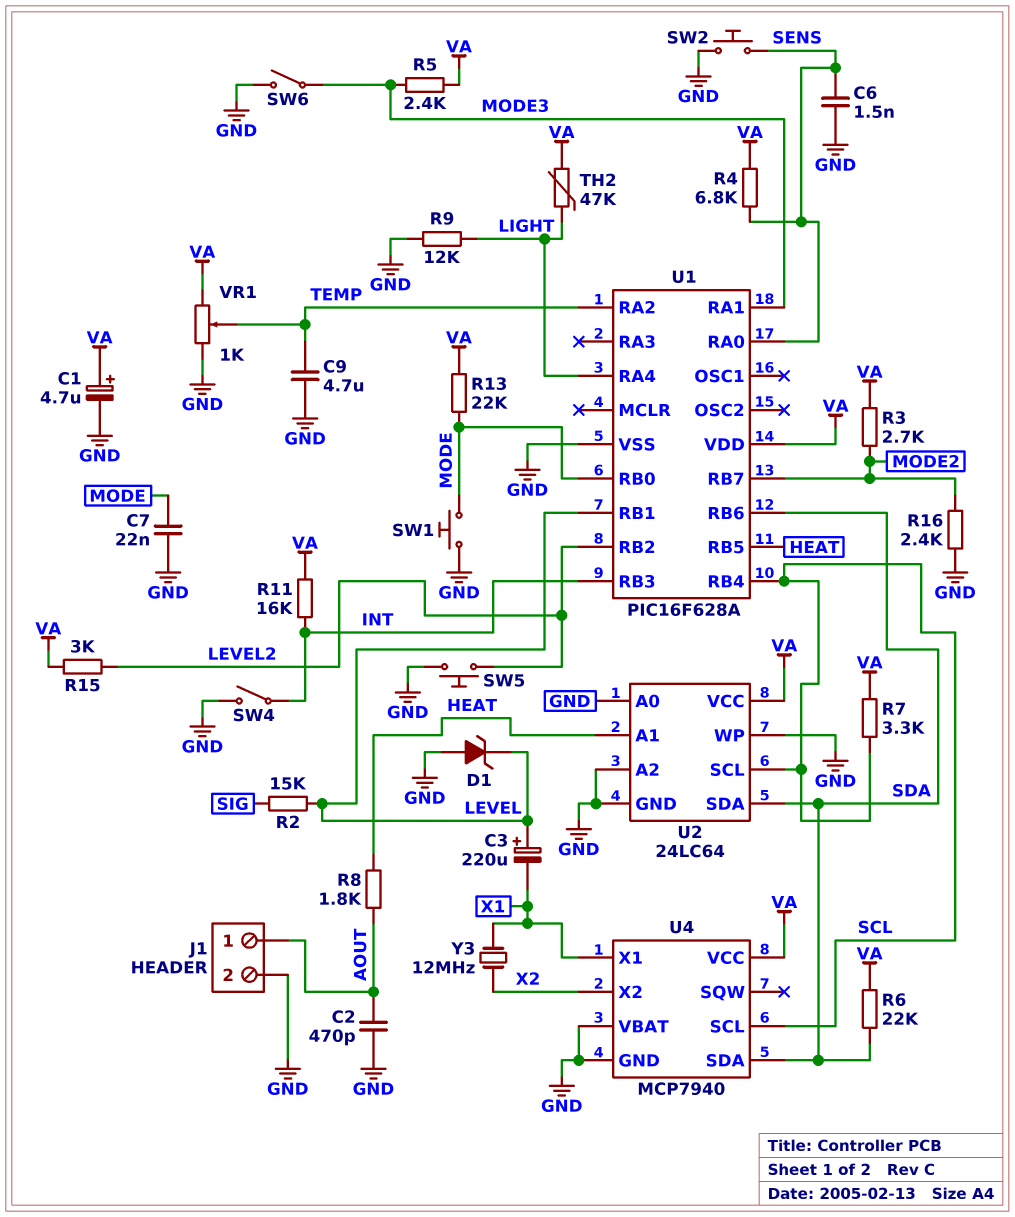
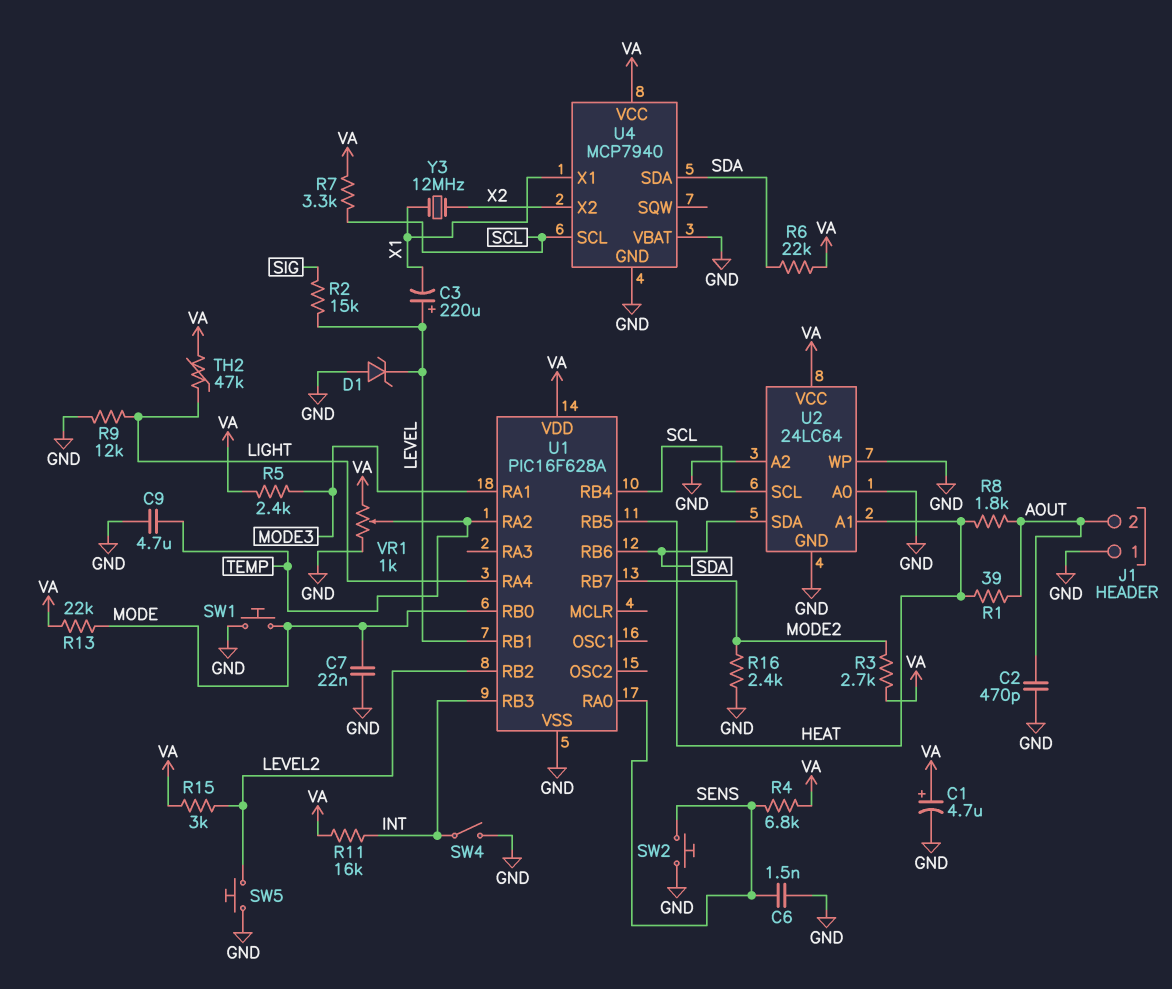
J1 pin 1: AOUT -> GND
J1 pin 2: GND -> AOUT
R1: none -> 39 (AOUT, HEAT)
SW6: switch (GND, MODE3) -> none

